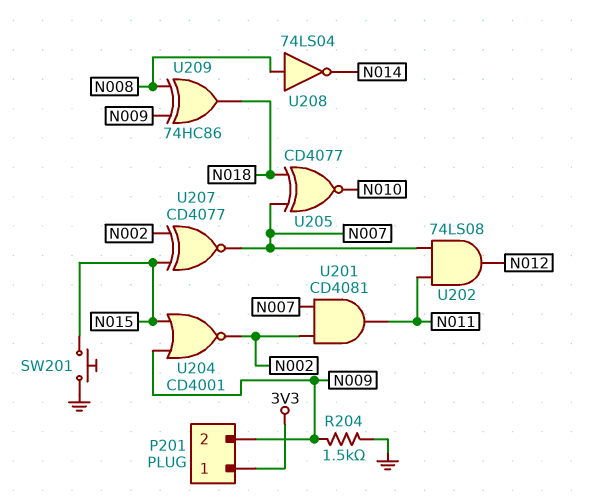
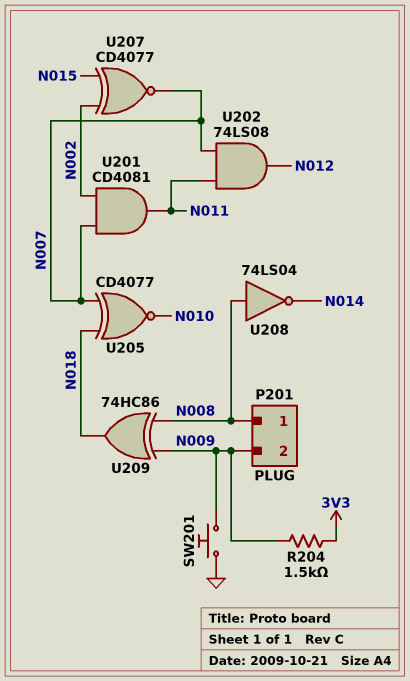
P201 pin 1: 3V3 -> N008
R204: 1.5k (GND, N009) -> 1.5k (3V3, N009)
SW201: button (GND, N015) -> button (GND, N009)
U204: NOR CD4001 (in N009, in N015, out N002) -> none

